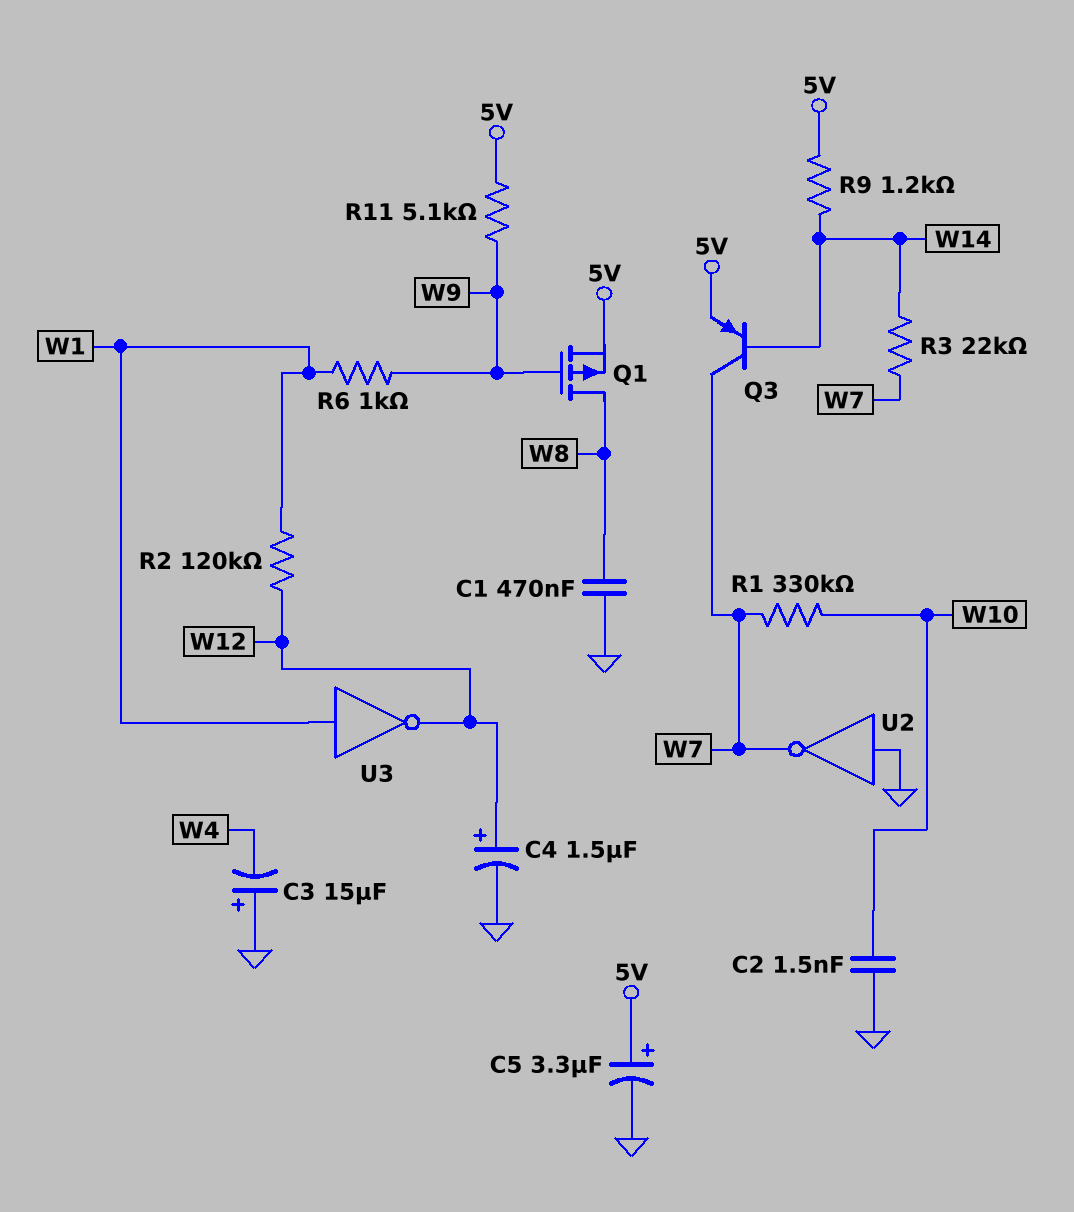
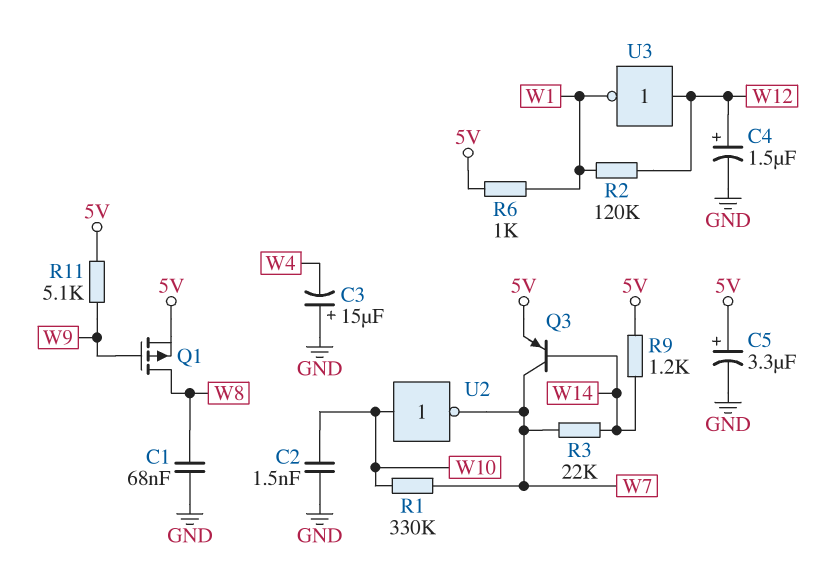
C1: 470nF (GND, W8) -> 68nF (GND, W8)
R6: 1k (W1, W9) -> 1k (5V, W1)
U2: NOT (in GND, out W7) -> NOT (in W10, out W7)
U3: NOT (in W1, out W12) -> NOT (in W12, out W1)

